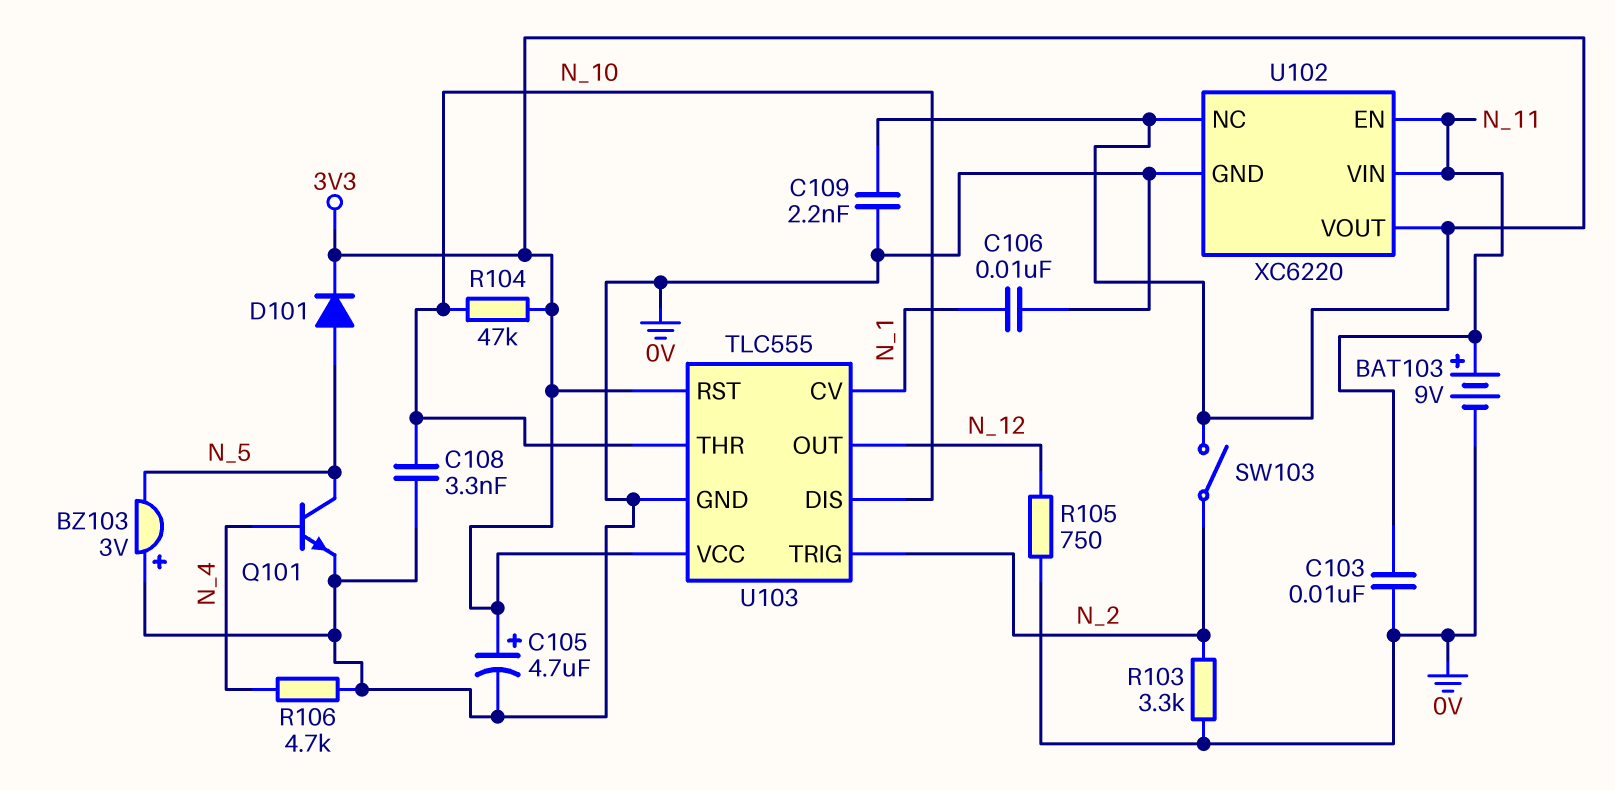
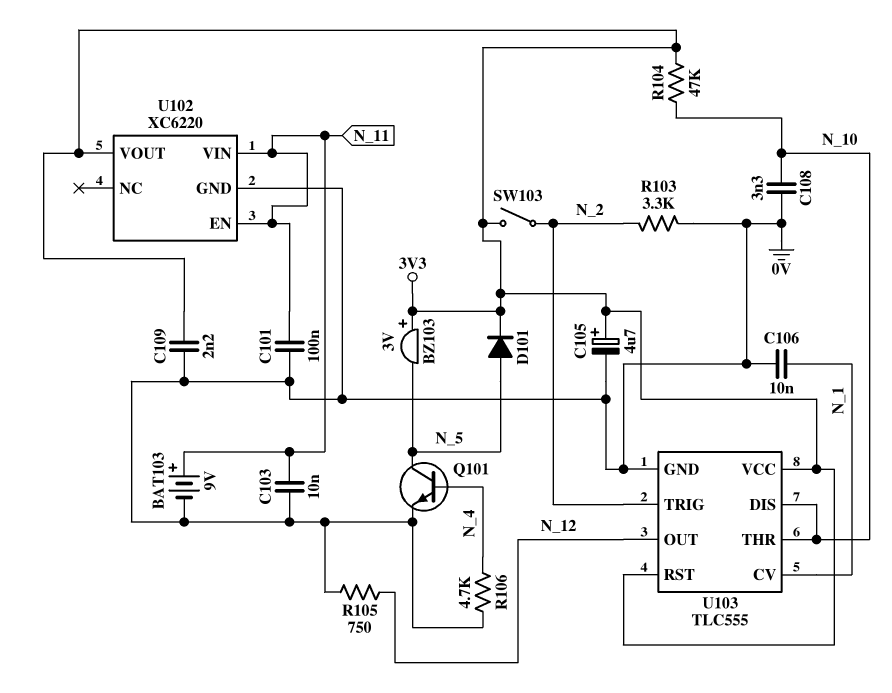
BZ103: buzzer 3V (plus 0V, minus N_5) -> buzzer 3V (plus 3V3, minus N_5)
C101: none -> 100nF (0V, N_11)
U102 pin NC: 3V3 -> none

